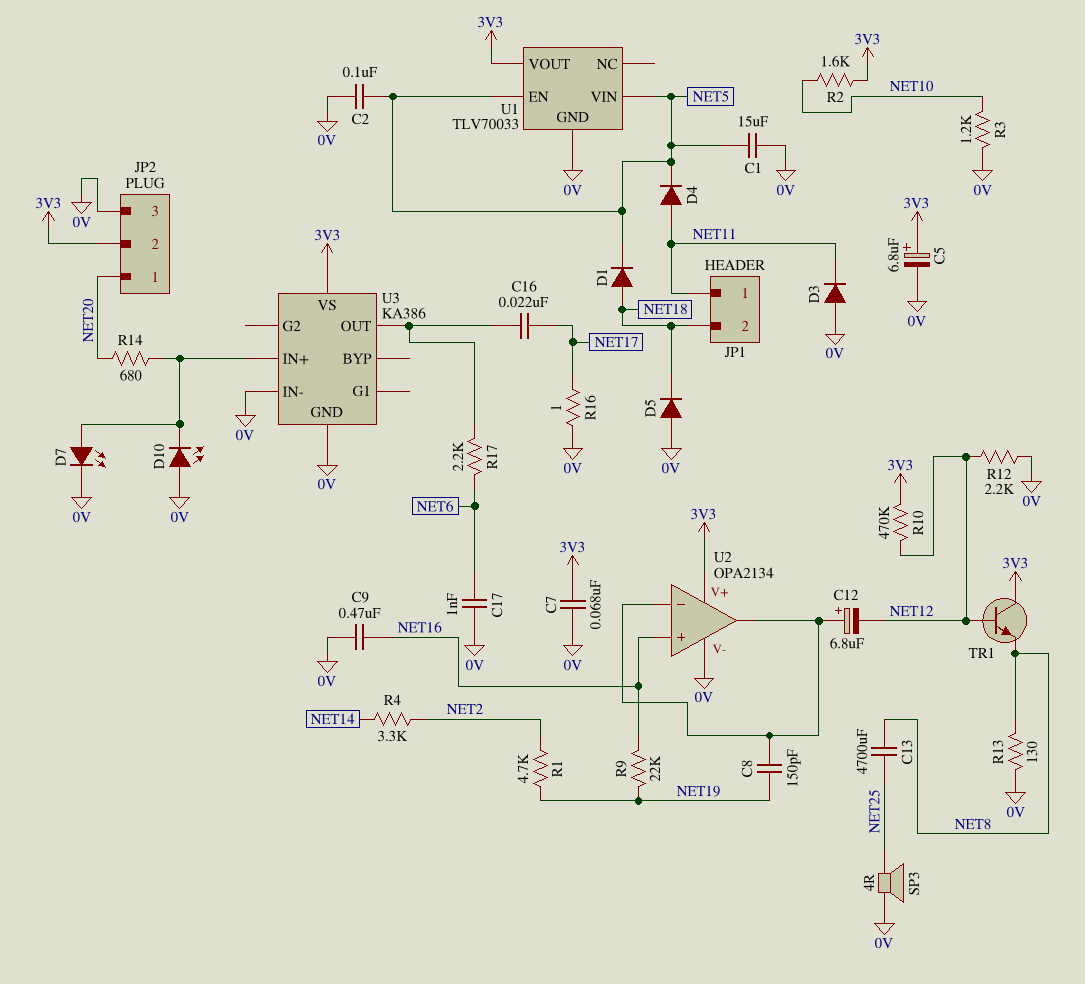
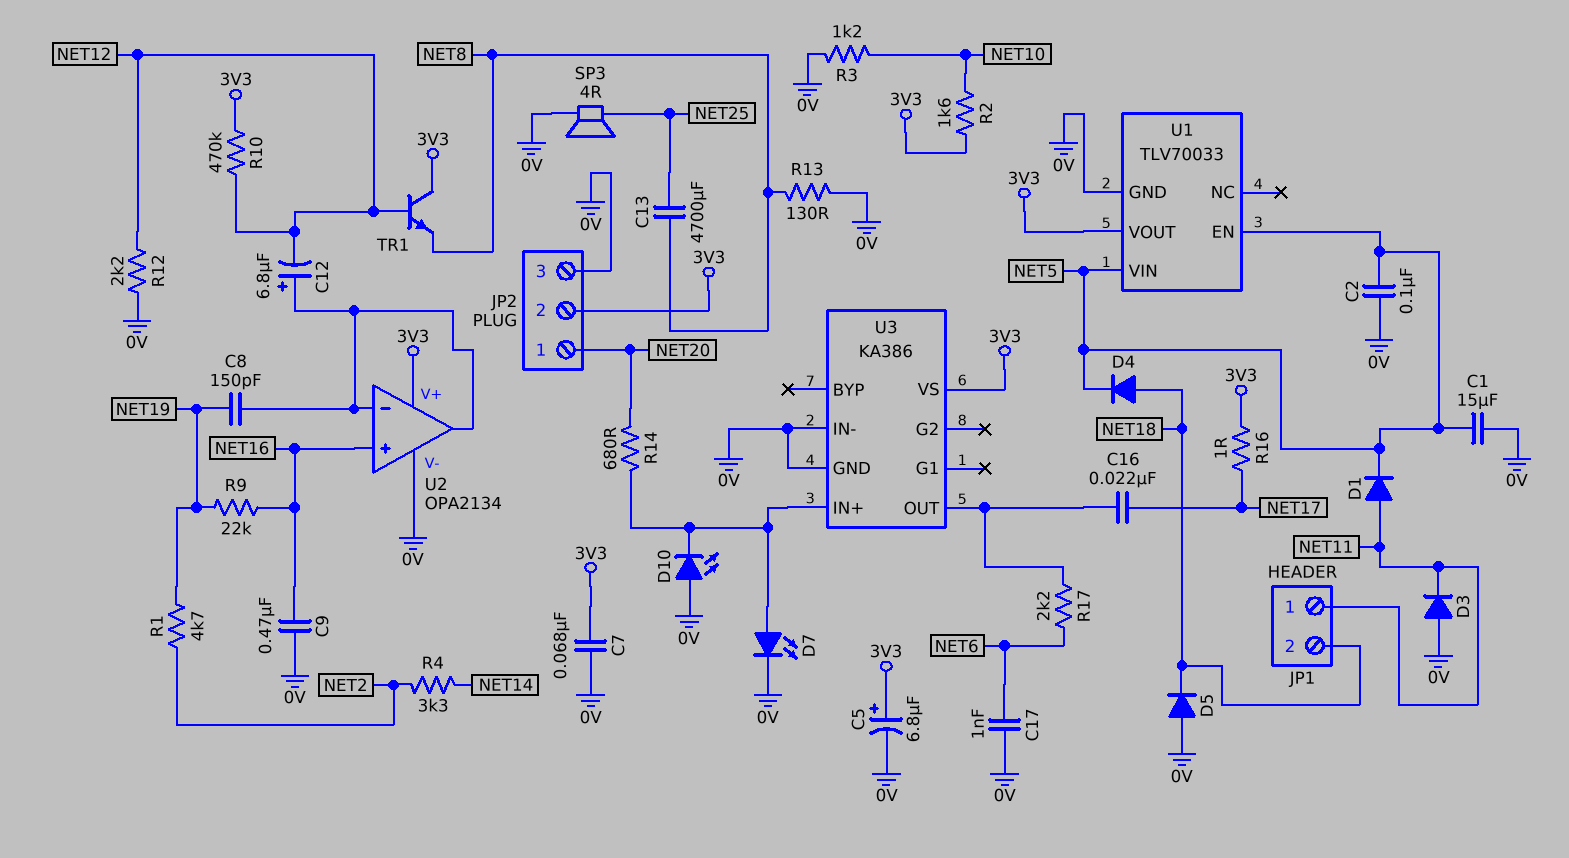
D1: diode (A NET18, K NET5) -> diode (A NET11, K NET5)
D4: diode (A NET11, K NET5) -> diode (A NET18, K NET5)
R16: 1 (0V, NET17) -> 1 (3V3, NET17)

